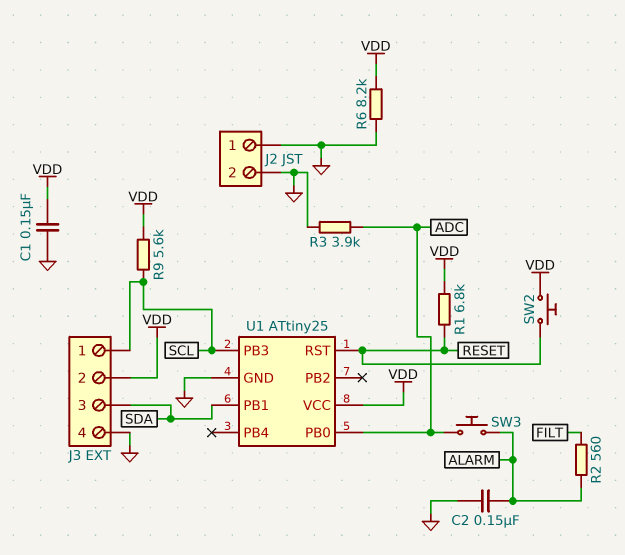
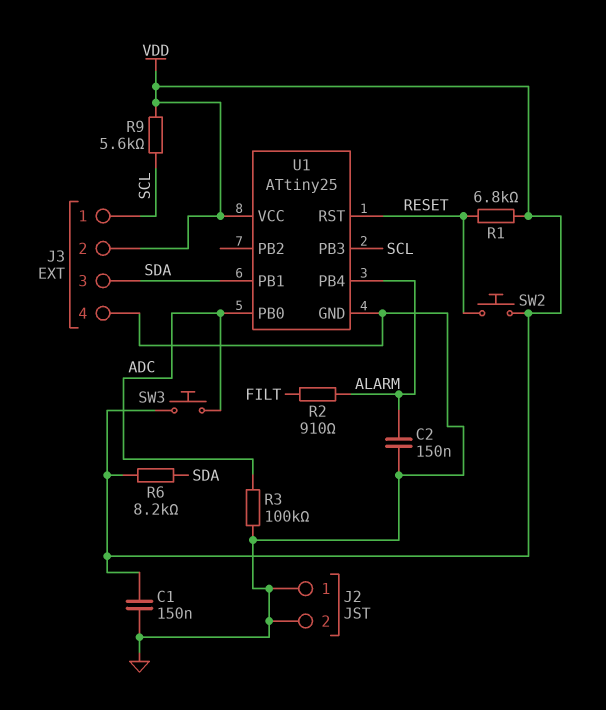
R2: 560 (ALARM, FILT) -> 910 (ALARM, FILT)
R3: 3.9k (ADC, GND) -> 100k (ADC, GND)
R6: 8.2k (GND, VDD) -> 8.2k (SDA, VDD)
SW3: button (ADC, ALARM) -> button (ADC, VDD)
U1 pin PB4: none -> ALARM

